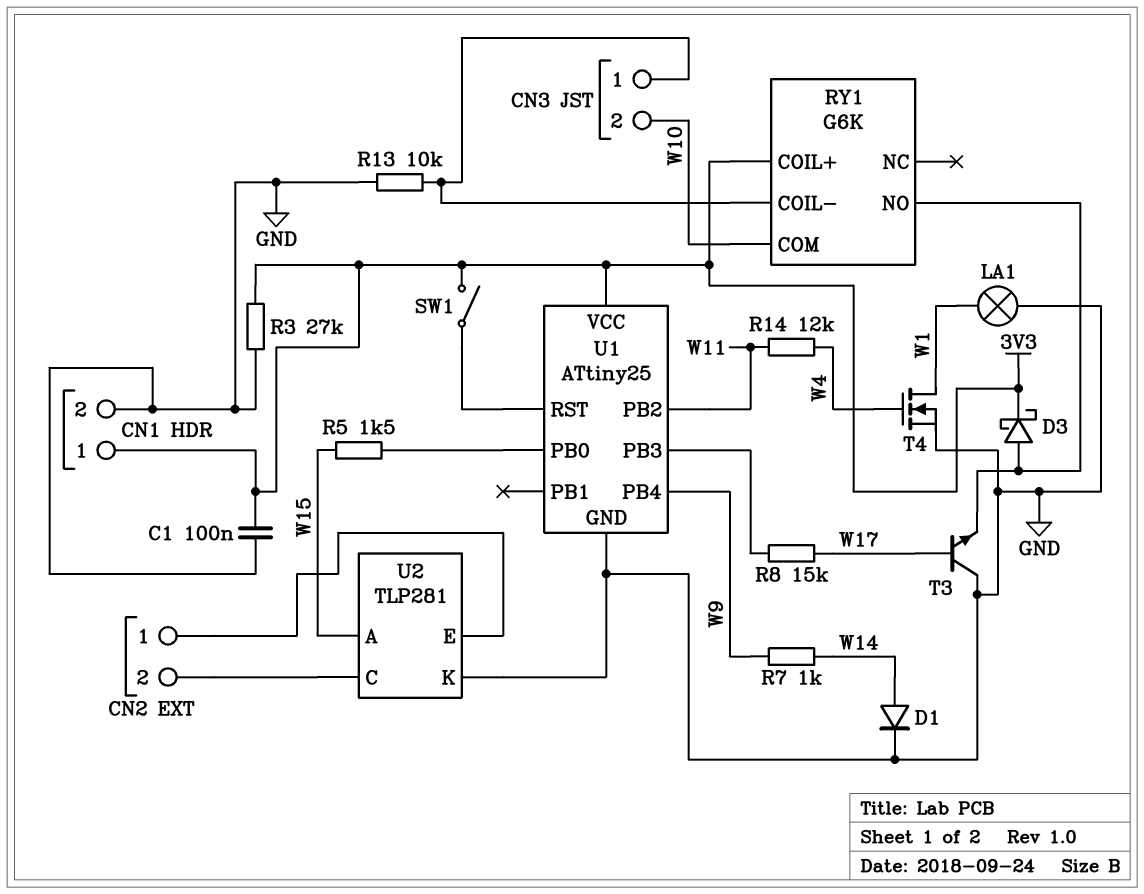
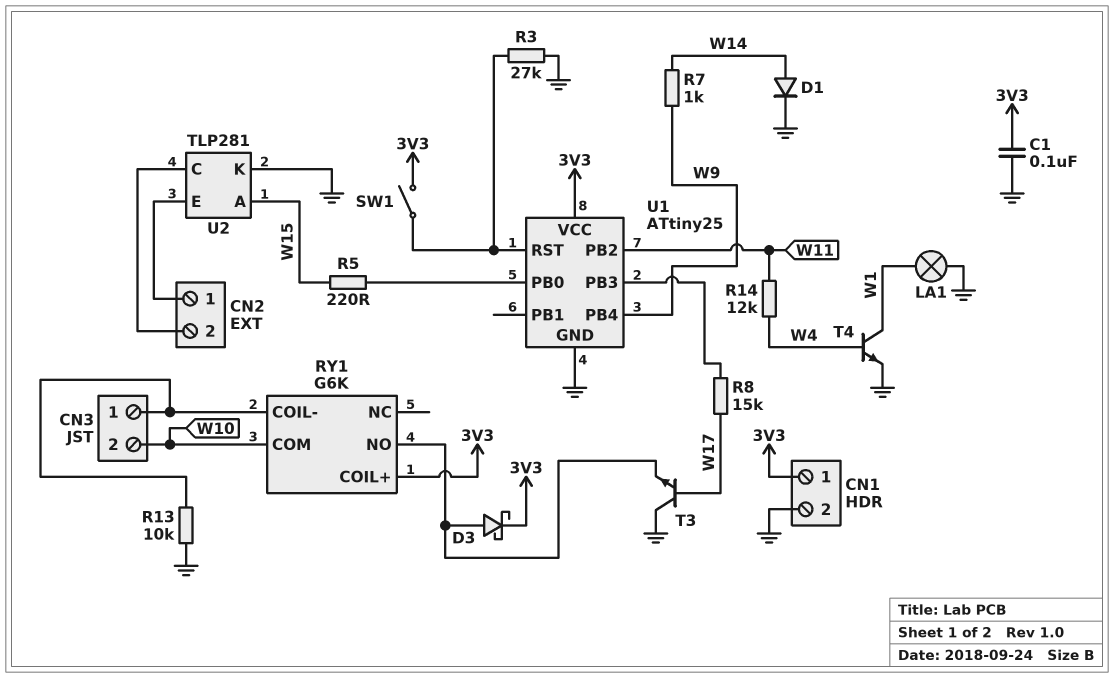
R3: 27k (3V3, GND) -> 27k (GND, U1/RST)
R5: 1.5k (U1/PB0, W15) -> 220 (U1/PB0, W15)
T4: NMOS (G W4, D W1, S GND) -> NPN (B W4, C W1, E GND)

